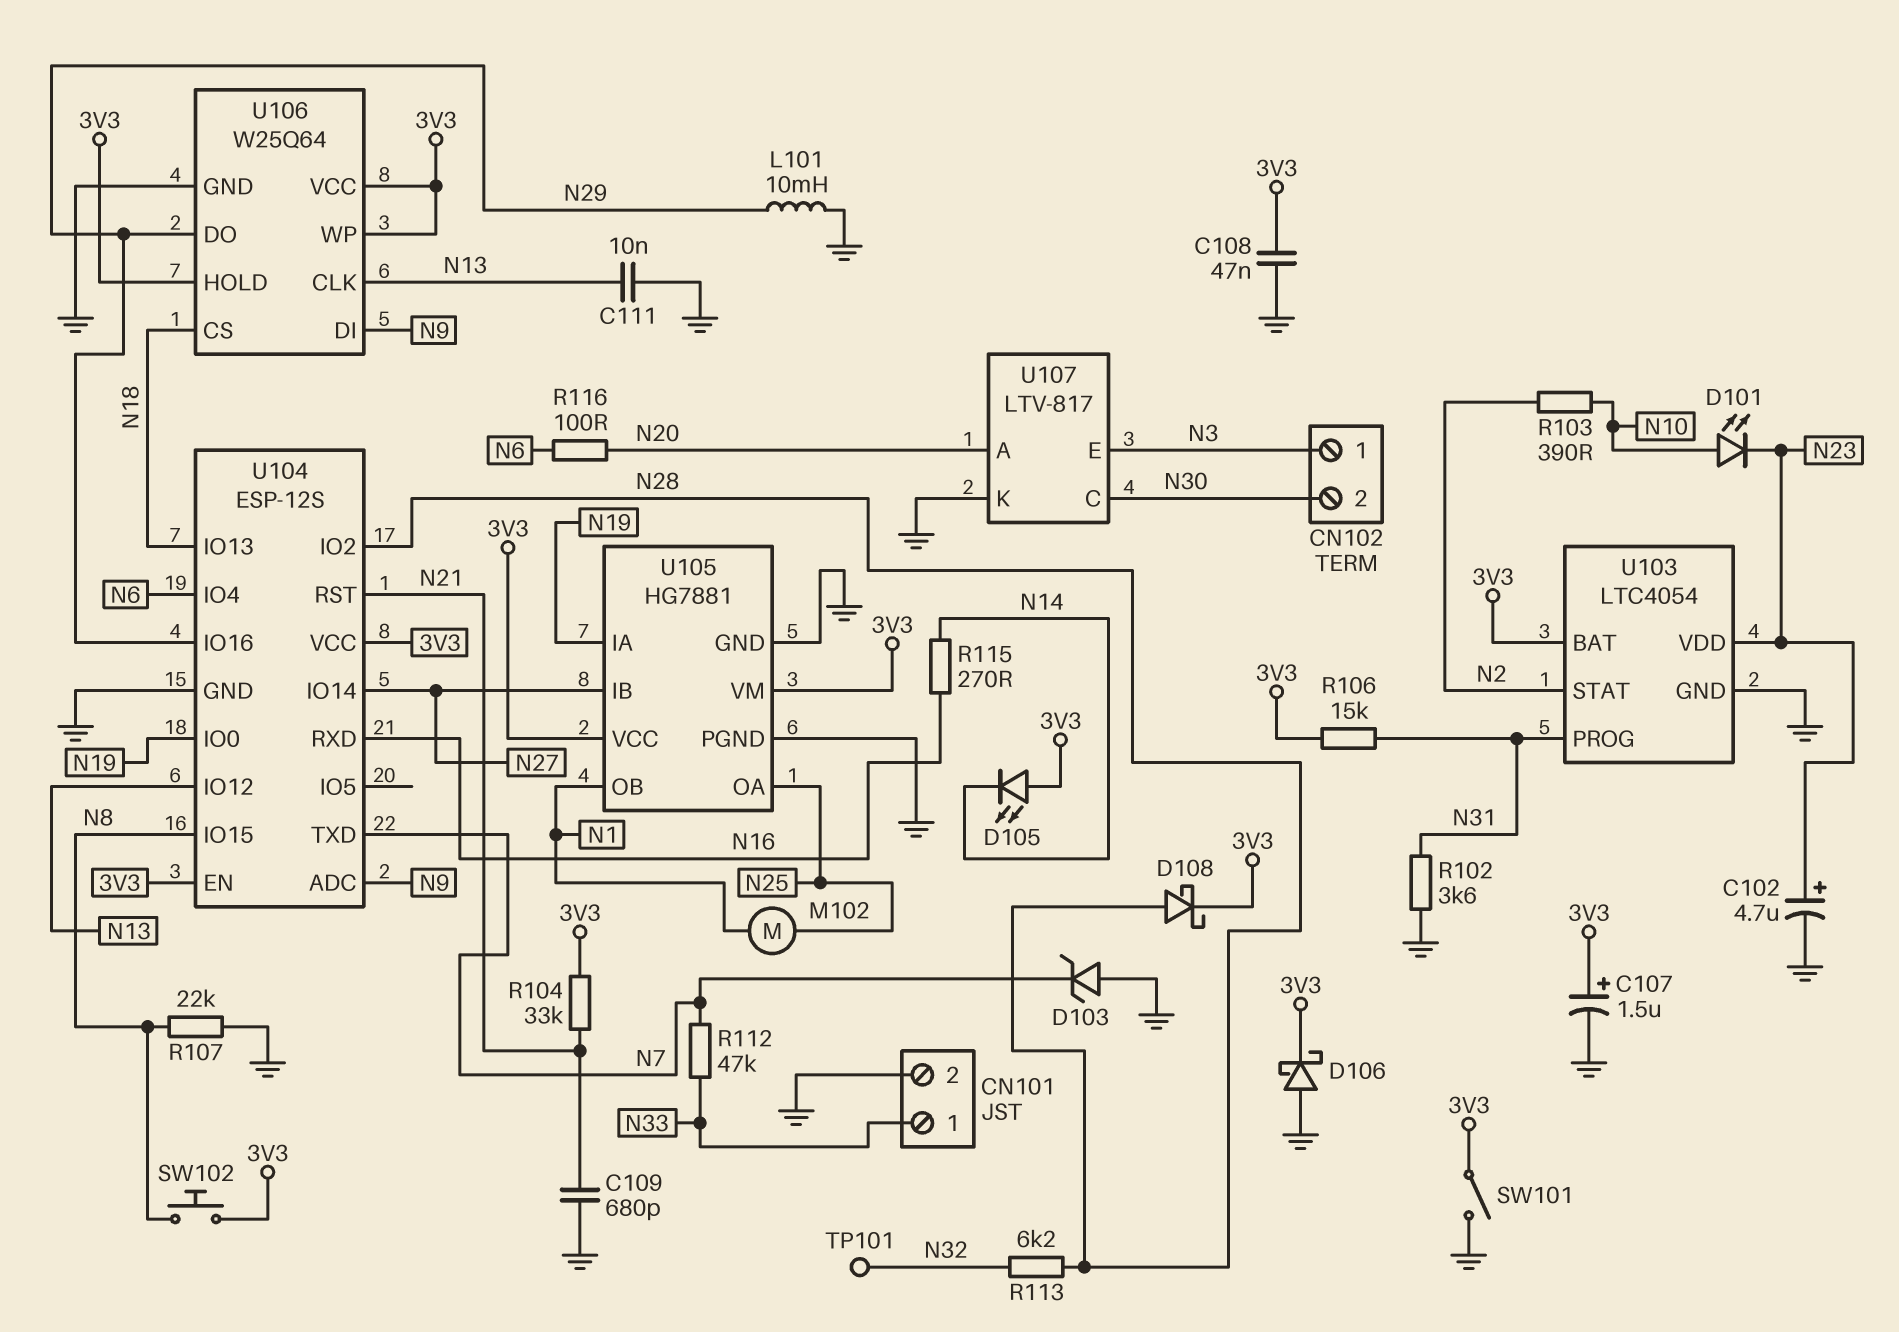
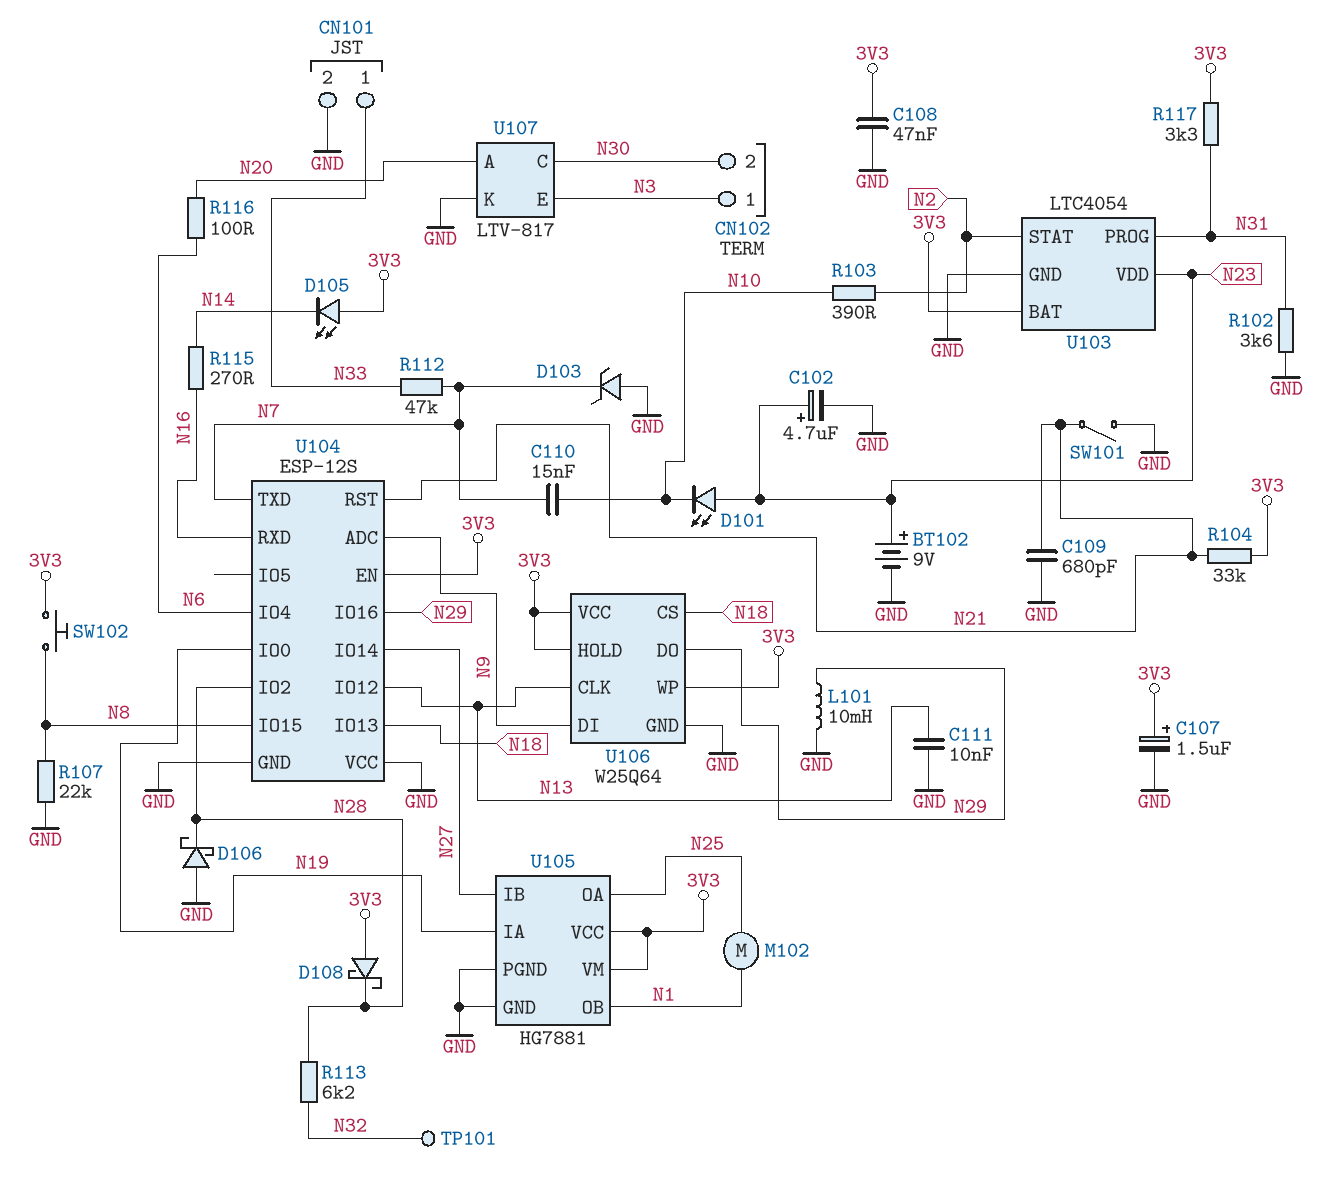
BT102: none -> 9V (plus N23, minus GND)
C110: none -> 15nF (N7, N10)
D101: LED (A N10, K N23) -> LED (A N23, K N10)
D106: schottky (A GND, K 3V3) -> schottky (A GND, K N28)
D108: schottky (A N28, K 3V3) -> schottky (A 3V3, K N28)
R106: 15k (3V3, N31) -> none
R117: none -> 3.3k (3V3, N31)
SW101: switch (3V3, GND) -> switch (GND, N21)
U104 pin VCC: 3V3 -> GND

